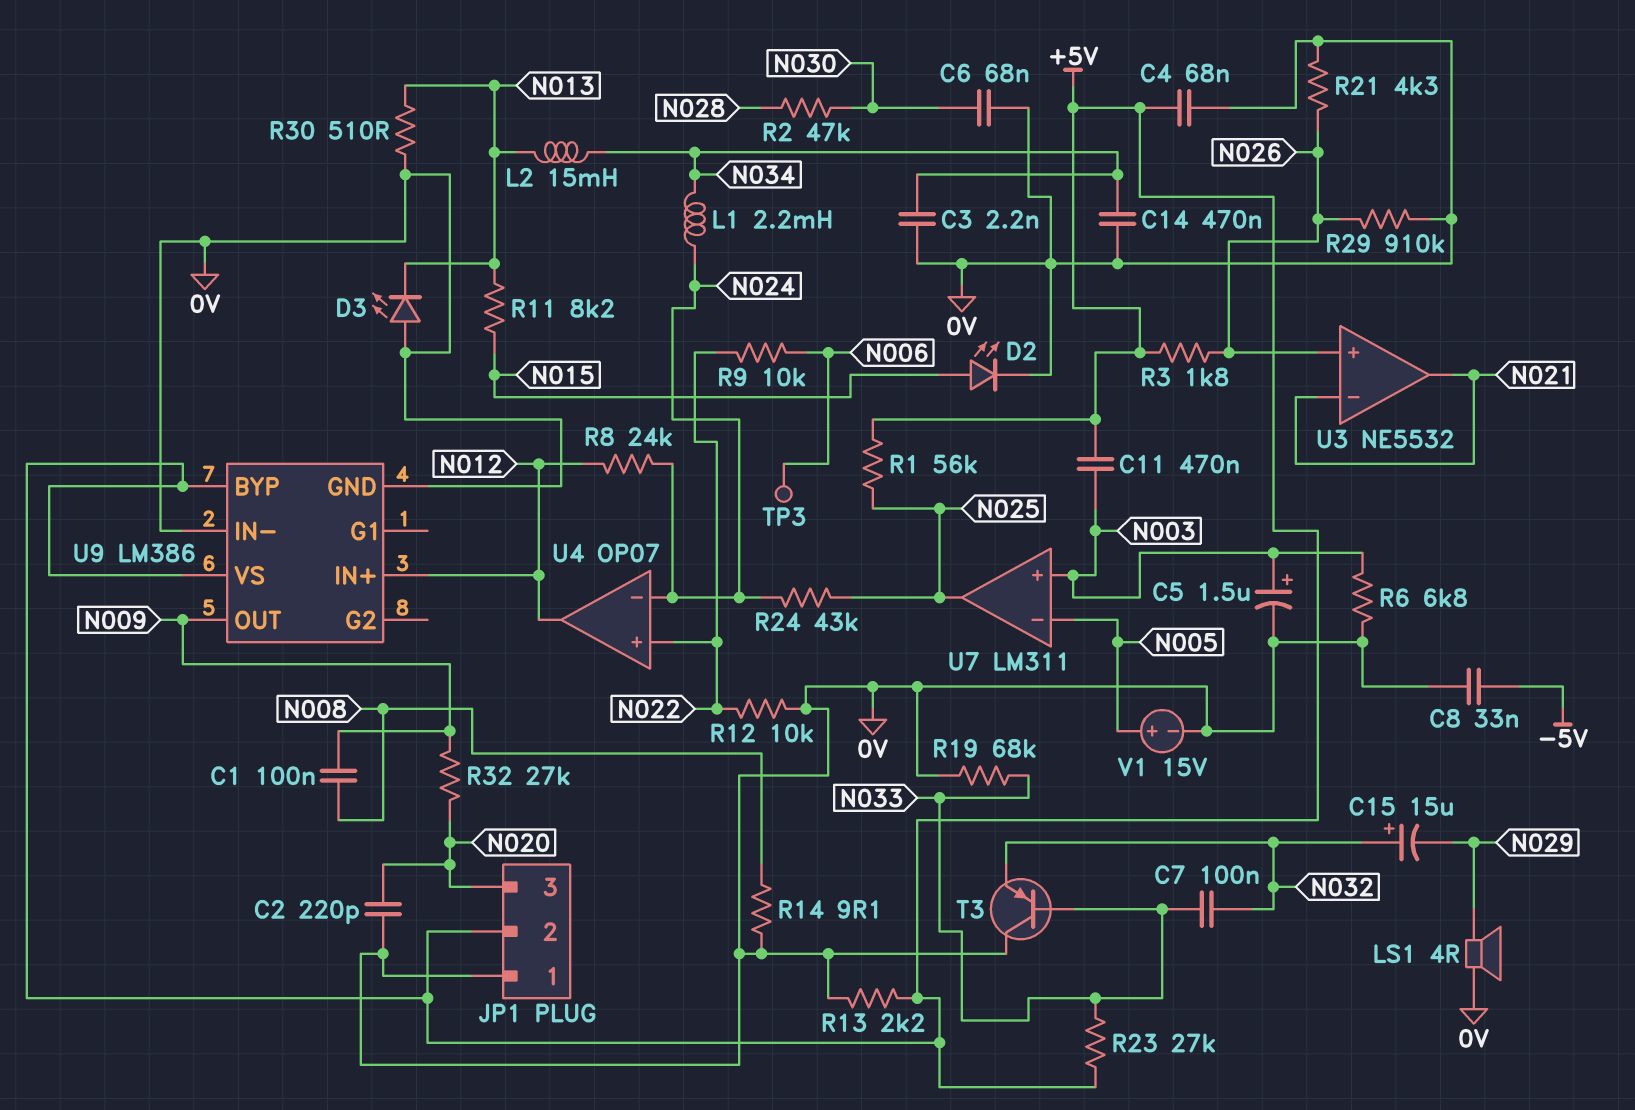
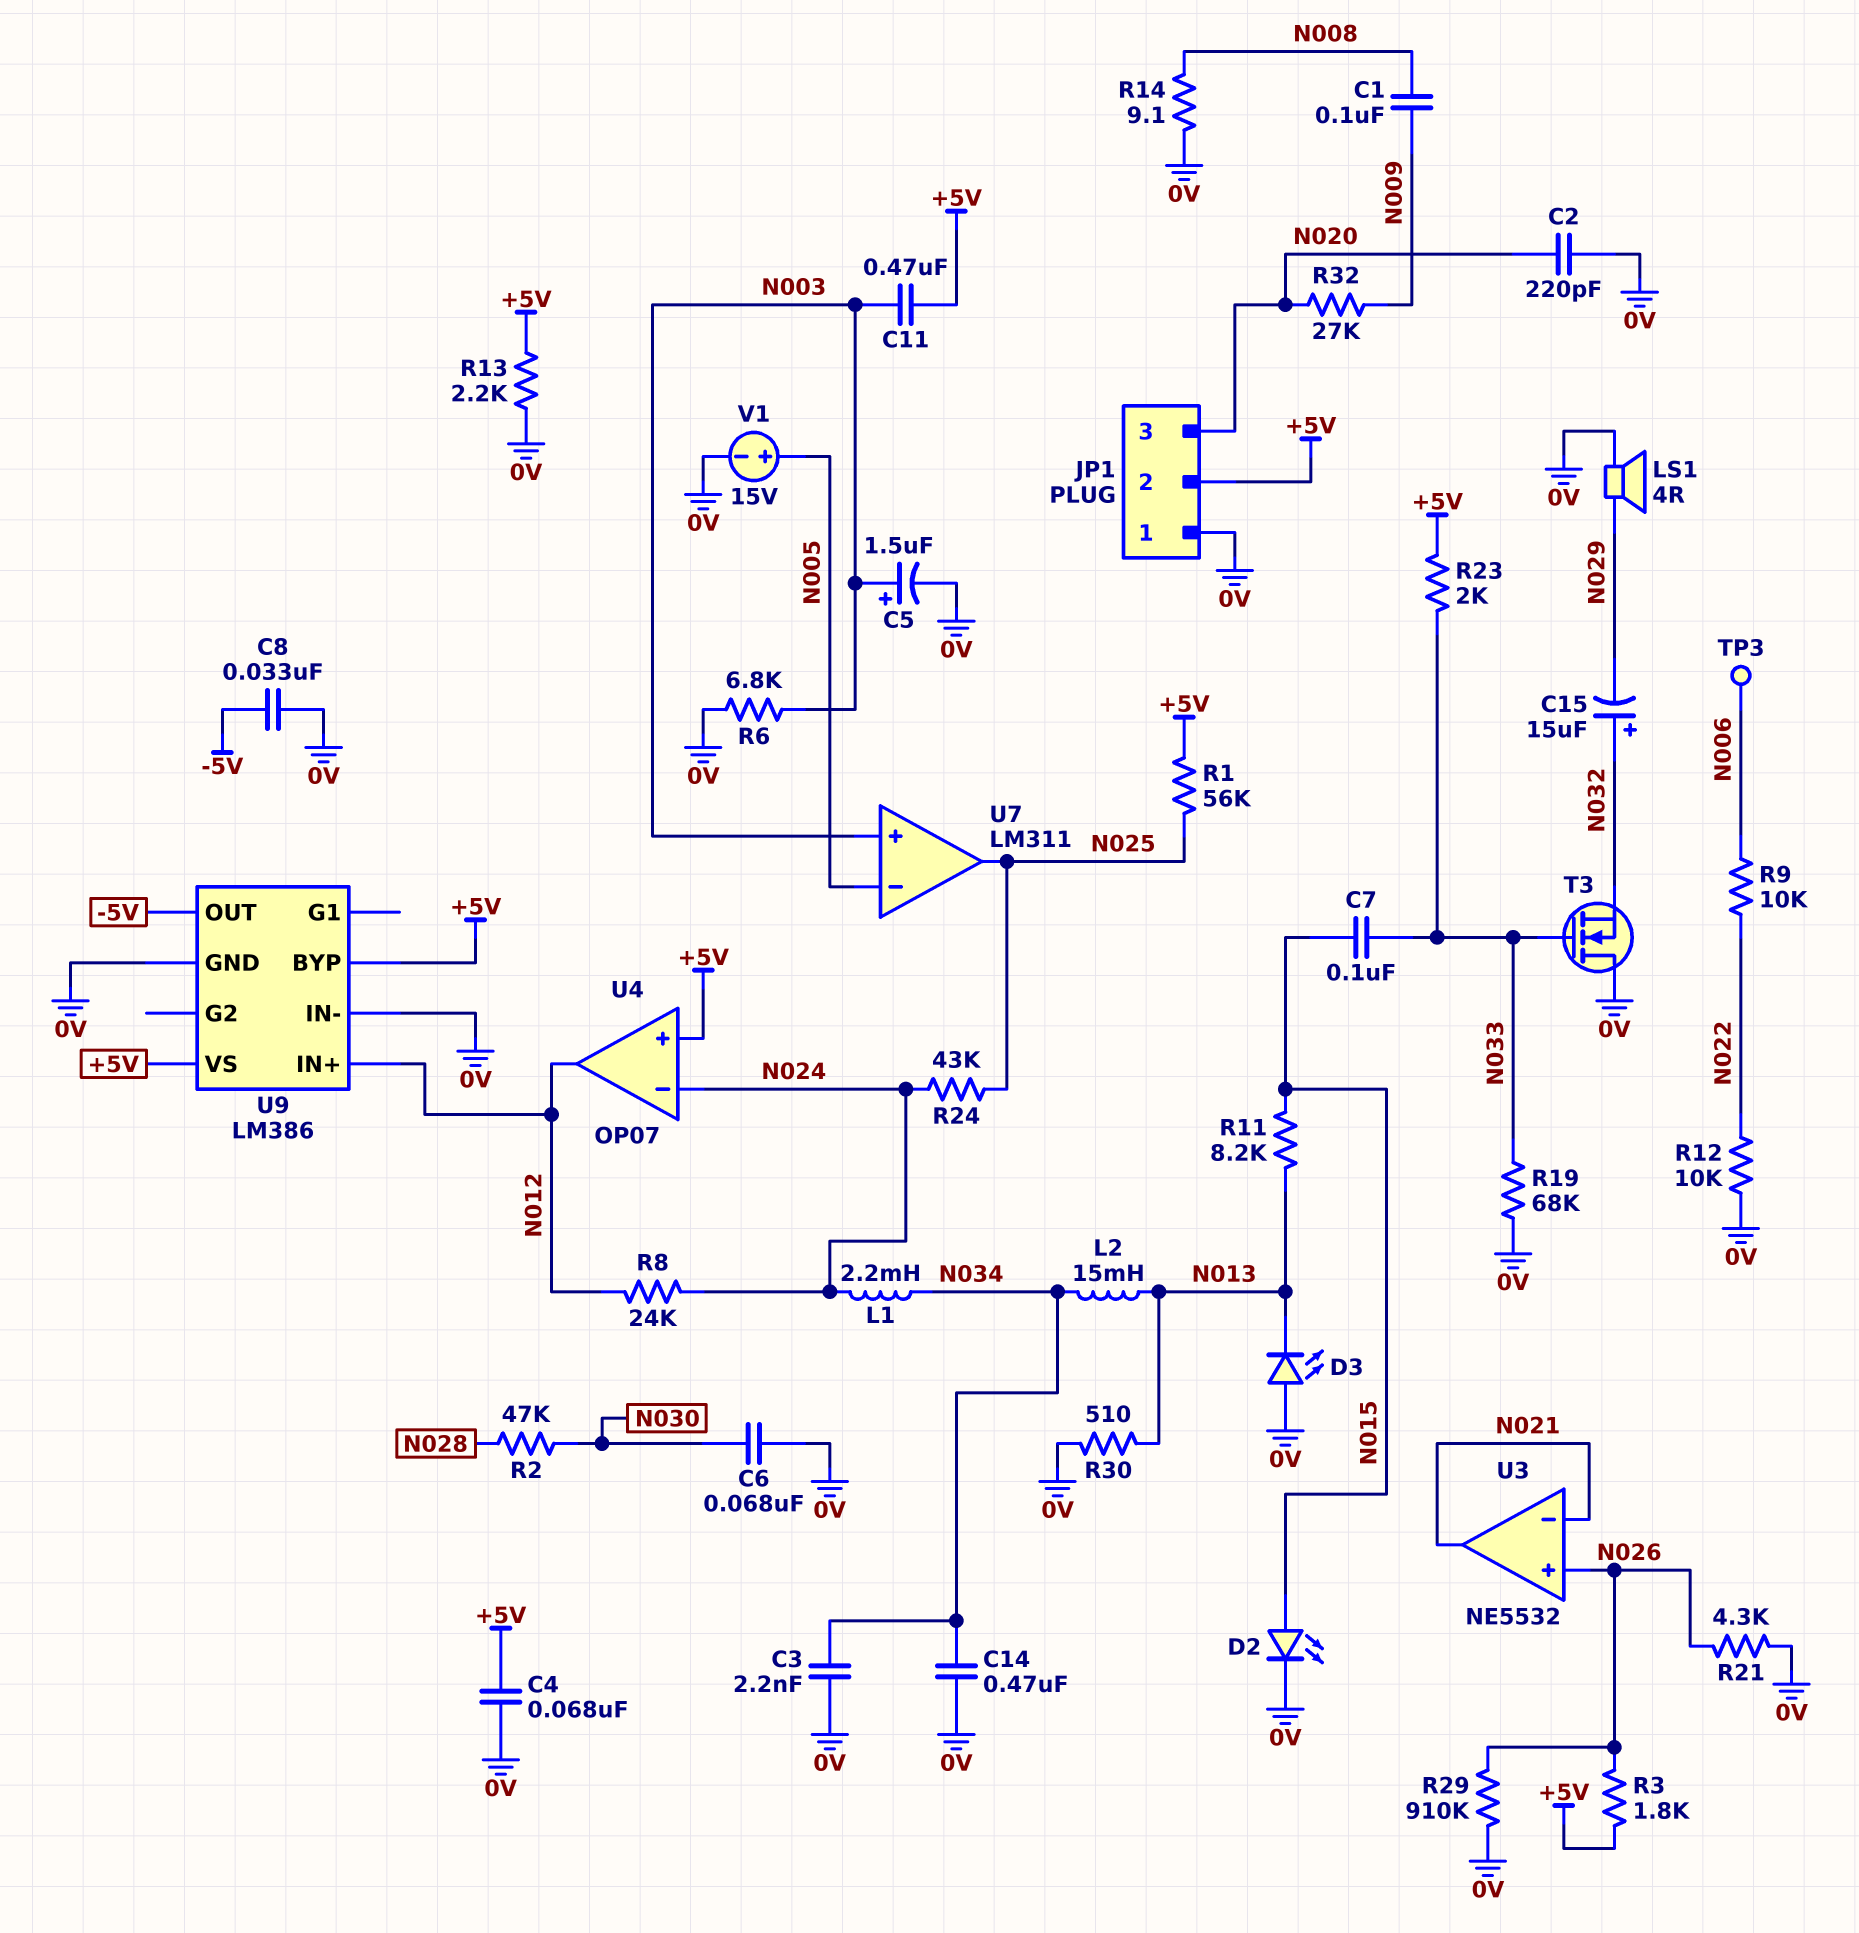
C7: 100nF (N032, N033) -> 100nF (N015, N033)
R23: 27k (+5V, N033) -> 2k (+5V, N033)
T3: PNP (B N033, C 0V, E N032) -> NMOS (G N033, D 0V, S N032)
U4 pin in+: N022 -> +5V
U9 pin OUT: N009 -> -5V

